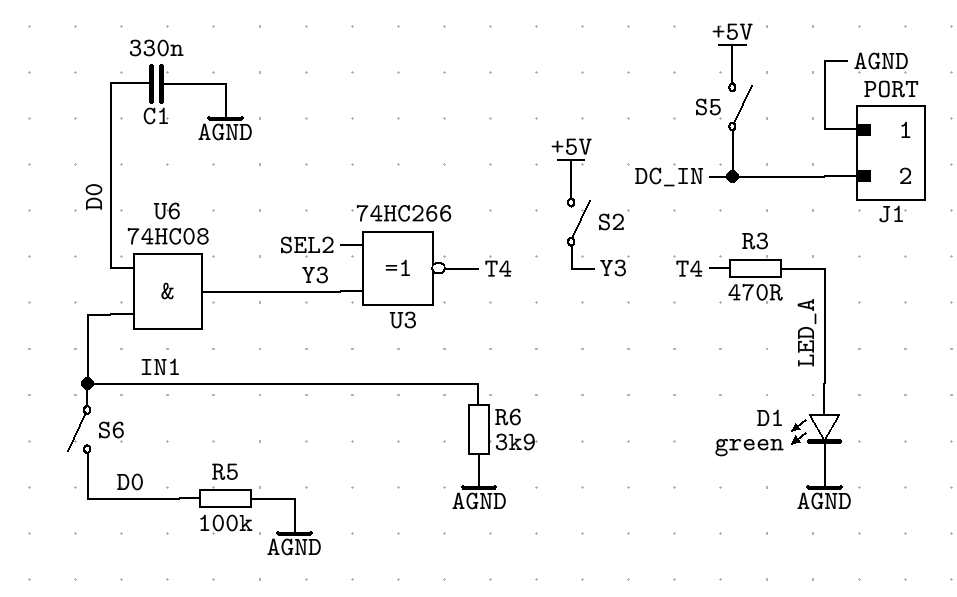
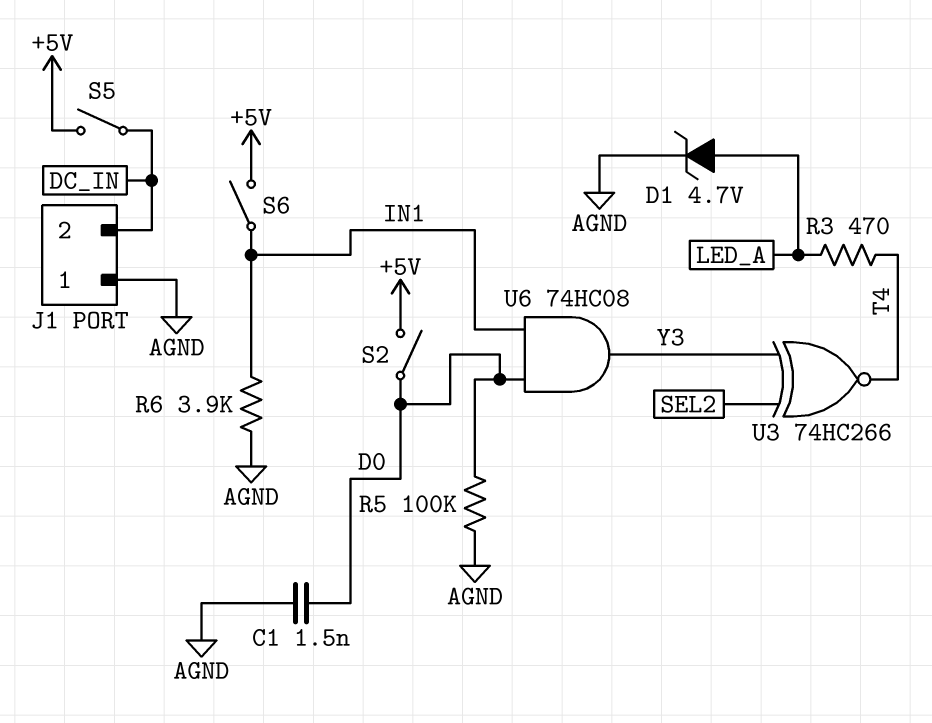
C1: 330nF (AGND, D0) -> 1.5nF (AGND, D0)
D1: LED green (A LED_A, K AGND) -> zener 4.7V (A LED_A, K AGND)
S2: switch (+5V, Y3) -> switch (+5V, D0)
S6: switch (D0, IN1) -> switch (+5V, IN1)

